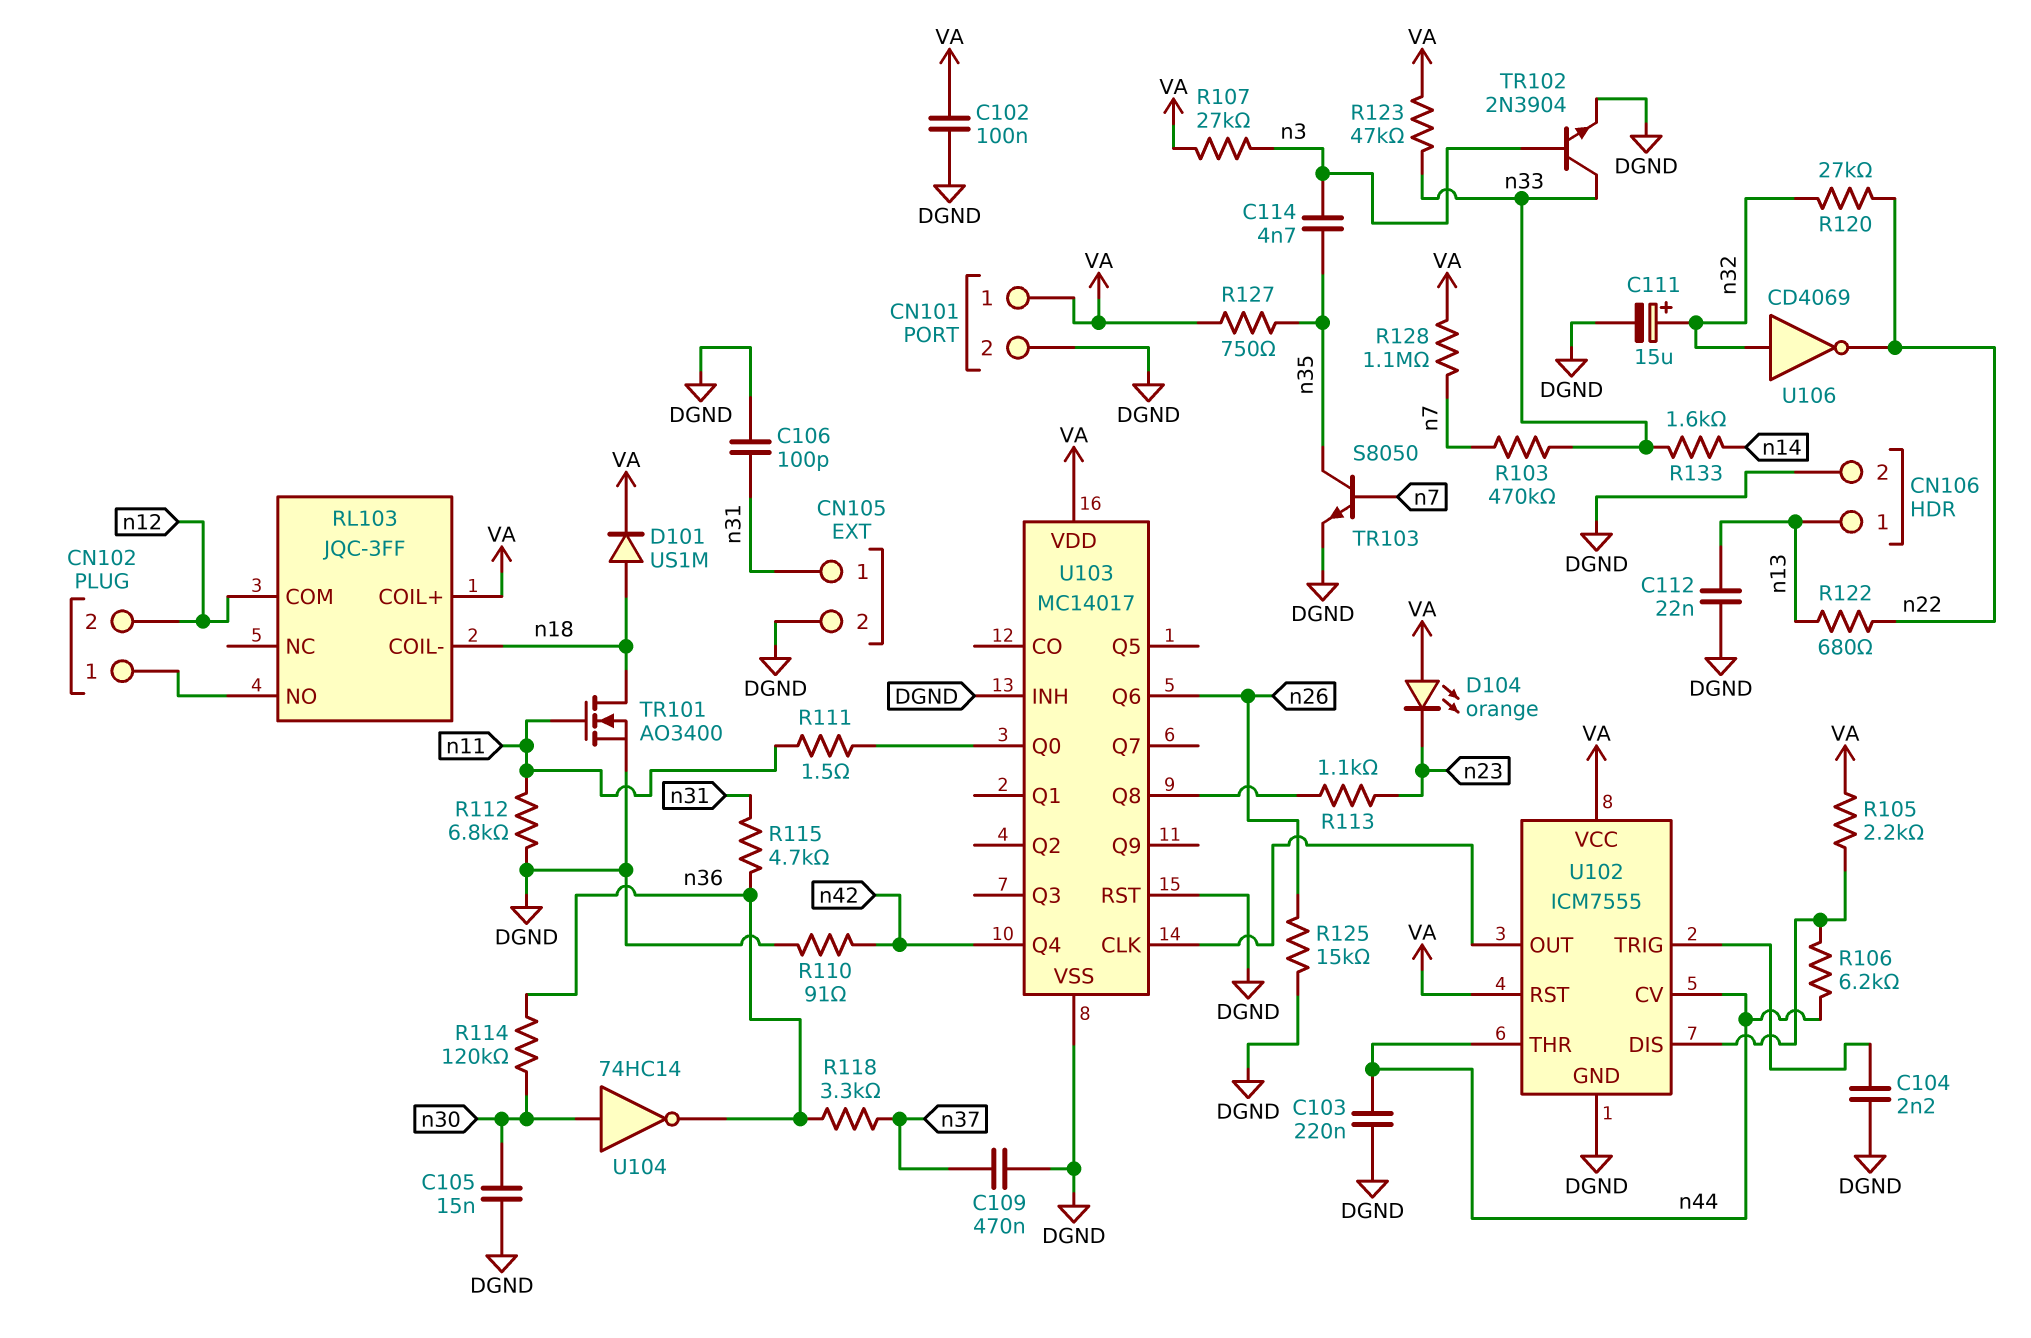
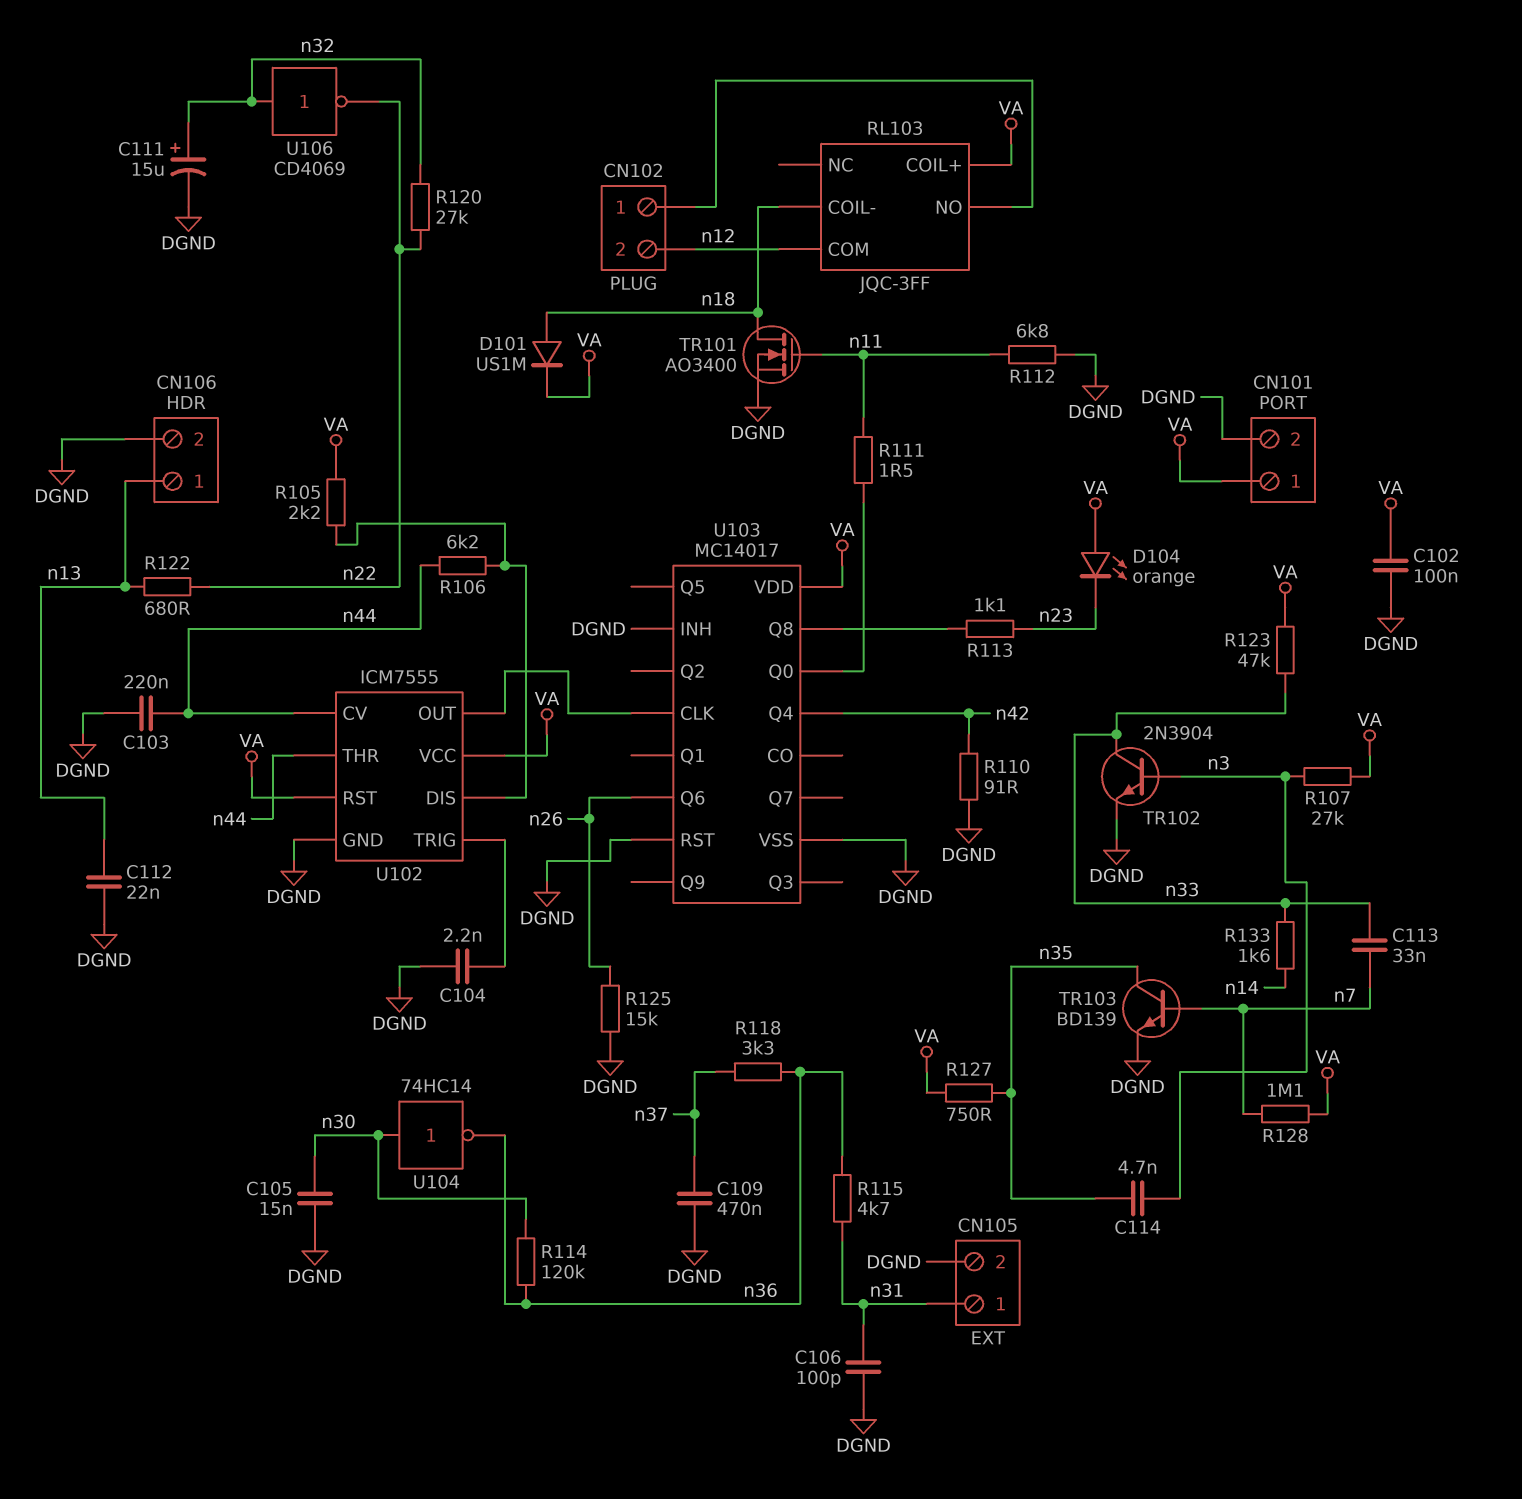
C113: none -> 33nF (n7, n33)
R103: 470k (n7, n33) -> none
TR103: NPN S8050 (B n7, C n35, E DGND) -> NPN BD139 (B n7, C n35, E DGND)

